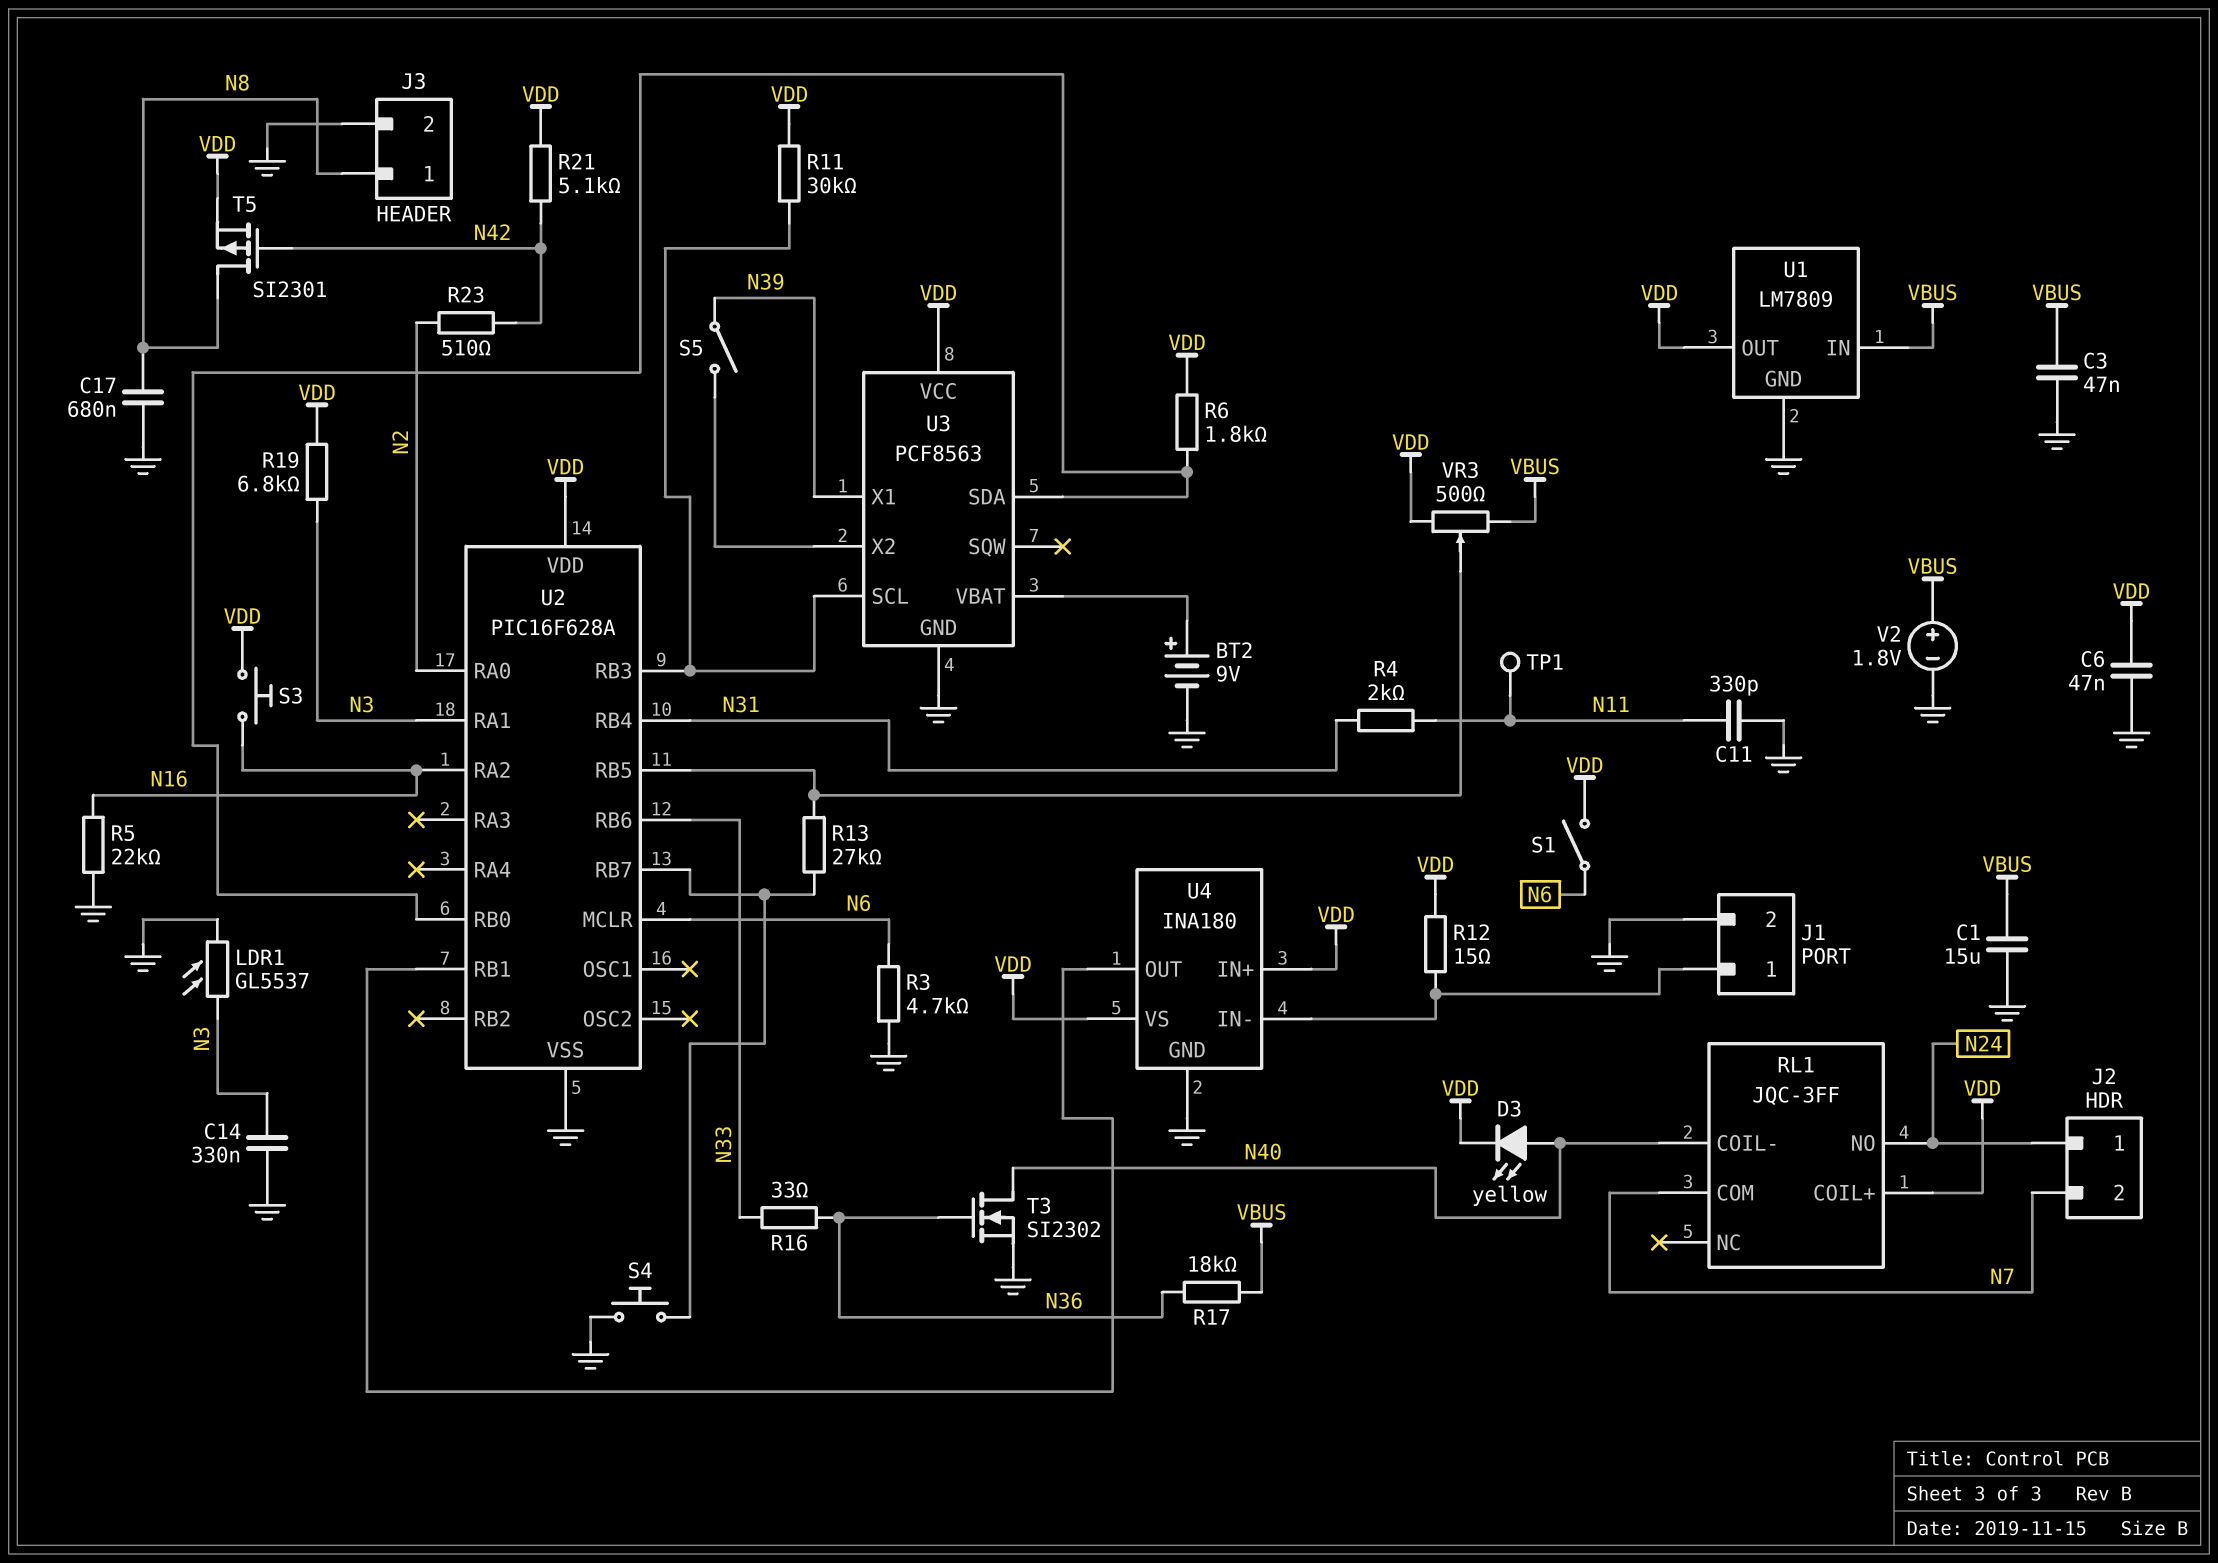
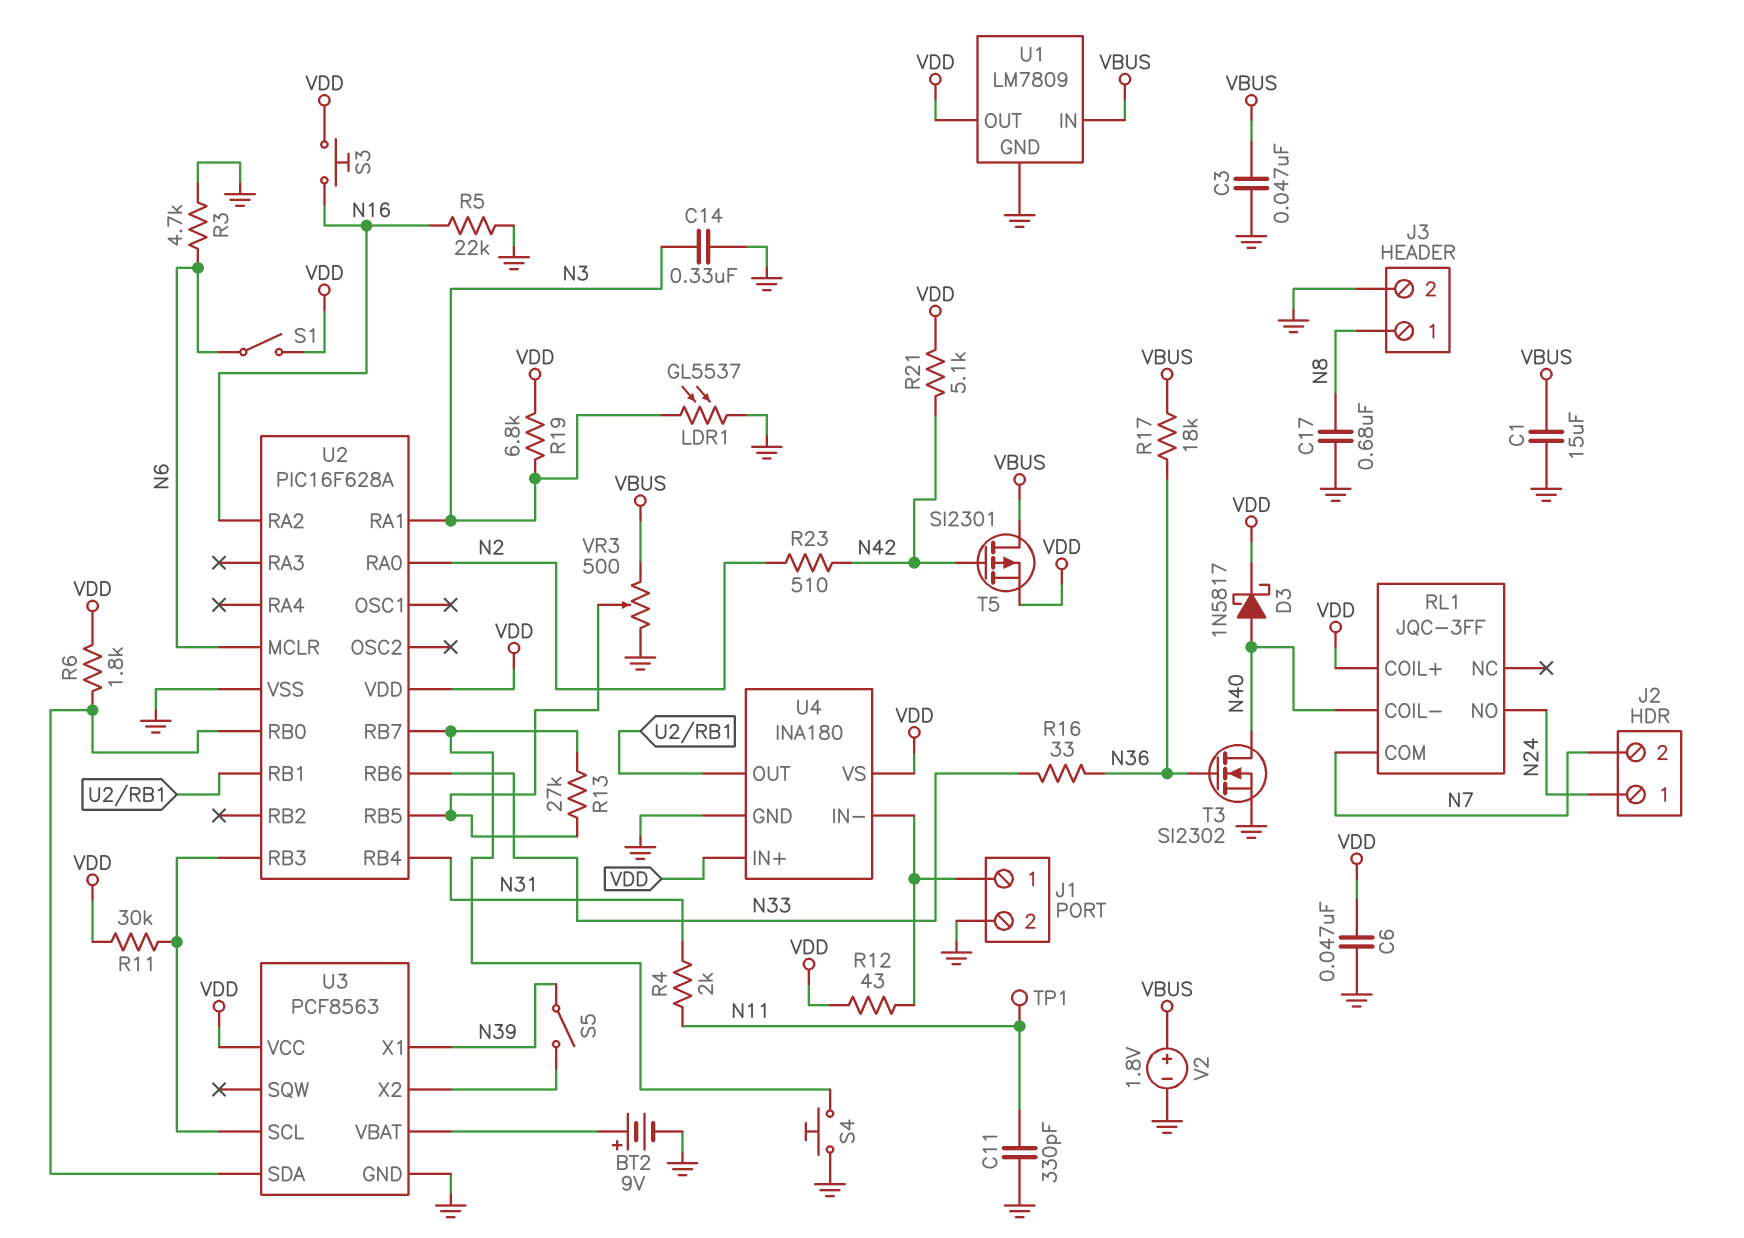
D3: LED yellow (A N40, K VDD) -> schottky 1N5817 (A N40, K VDD)
R12: 15 (J1/1, VDD) -> 43 (J1/1, VDD)
T5: PMOS SI2301 (G N42, D N8, S VDD) -> PMOS SI2301 (G N42, D VBUS, S VDD)
VR3: 500 (VBUS, VDD, wiper U2/RB5) -> 500 (GND, VBUS, wiper U2/RB5)

